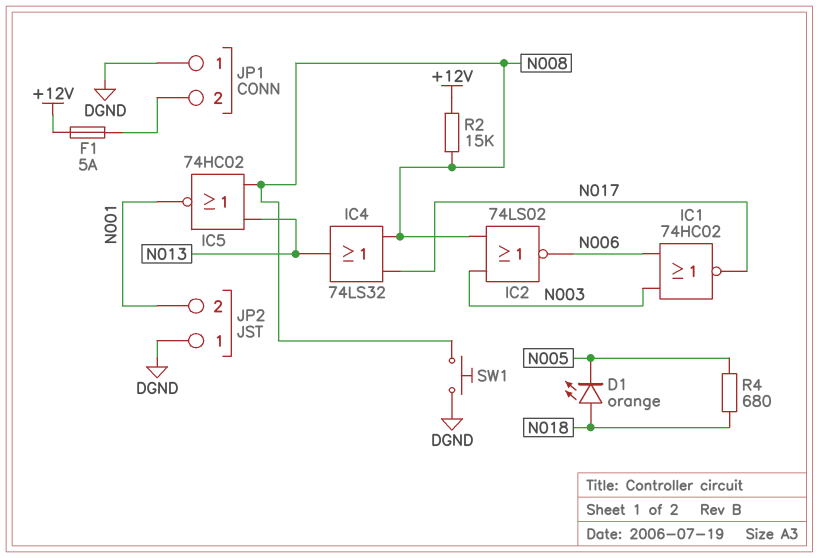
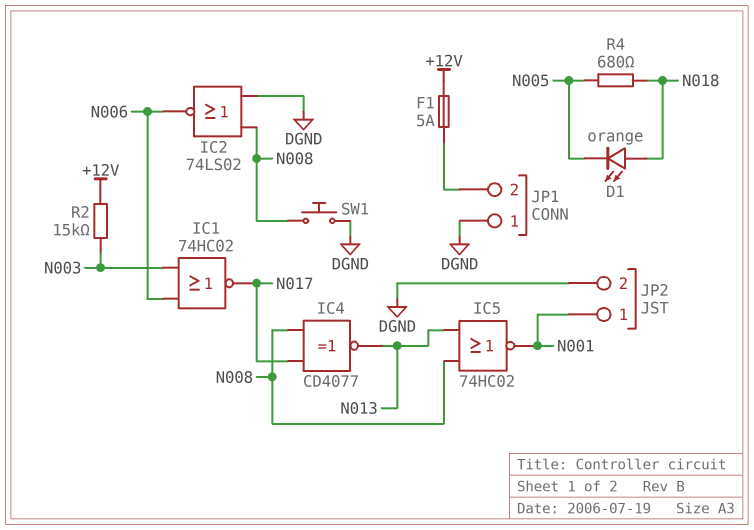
IC2: NOR 74LS02 (in N003, in N008, out N006) -> NOR 74LS02 (in DGND, in N008, out N006)
IC4: OR 74LS32 (in N008, in N017, out N013) -> XNOR CD4077 (in N008, in N017, out N013)
JP2 pin 1: DGND -> N001
JP2 pin 2: N001 -> DGND
R2: 15k (+12V, N008) -> 15k (+12V, N003)

